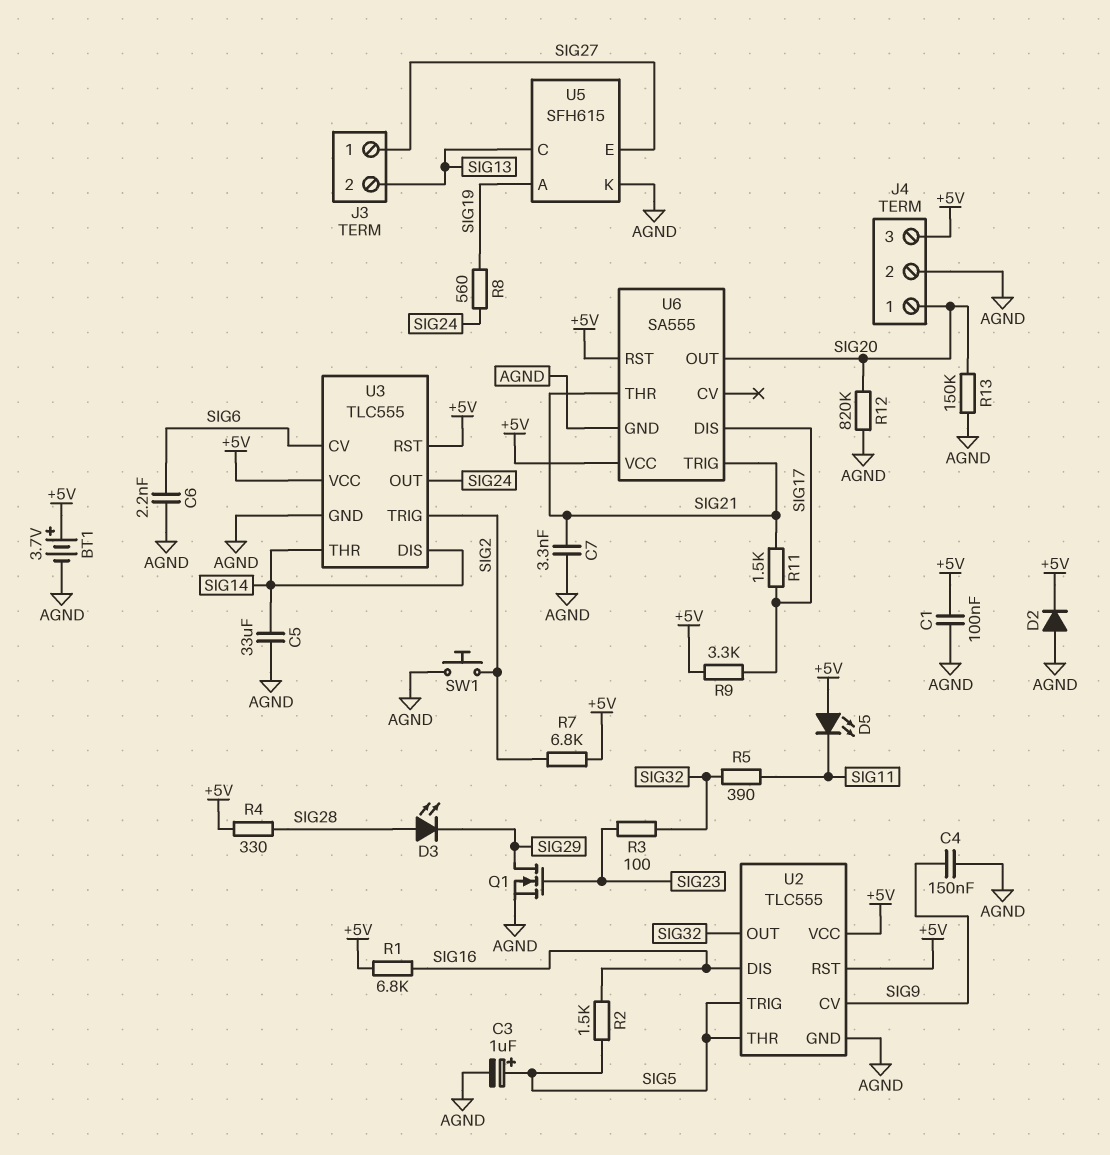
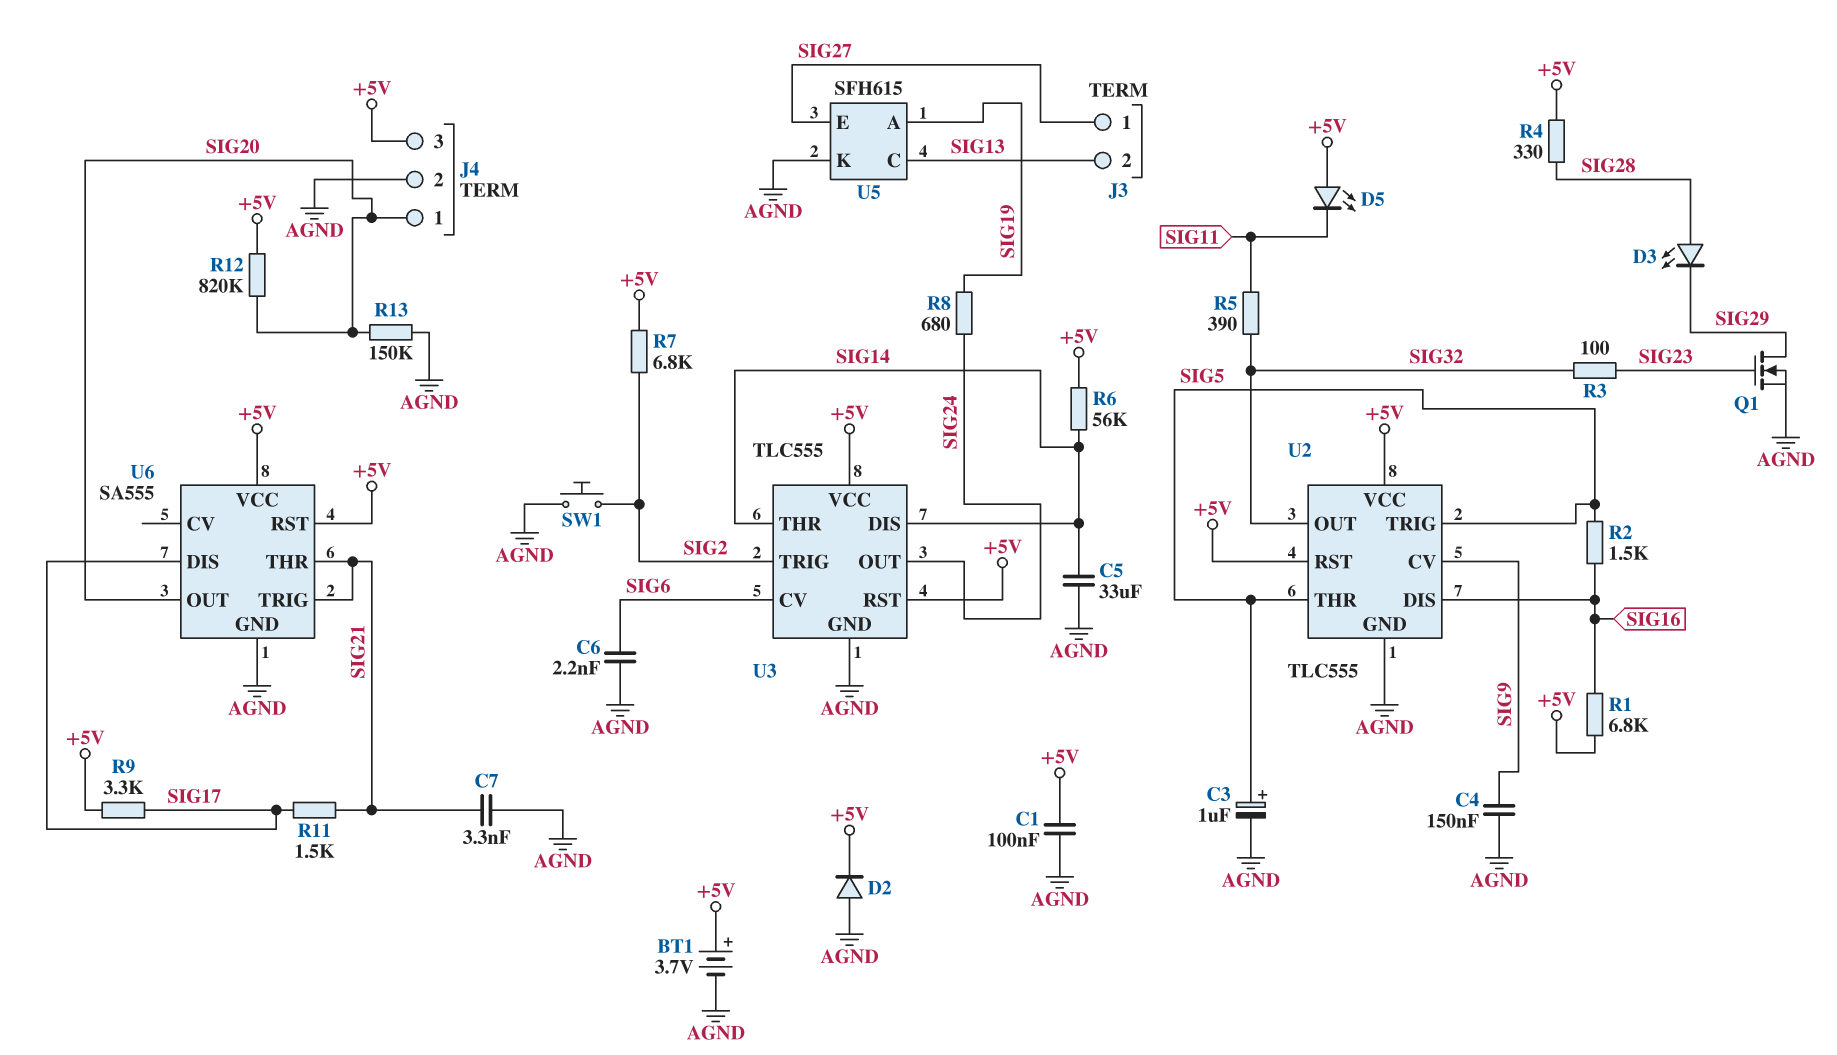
R6: none -> 56k (+5V, SIG14)
R8: 560 (SIG19, SIG24) -> 680 (SIG19, SIG24)
R12: 820k (AGND, SIG20) -> 820k (+5V, SIG20)

